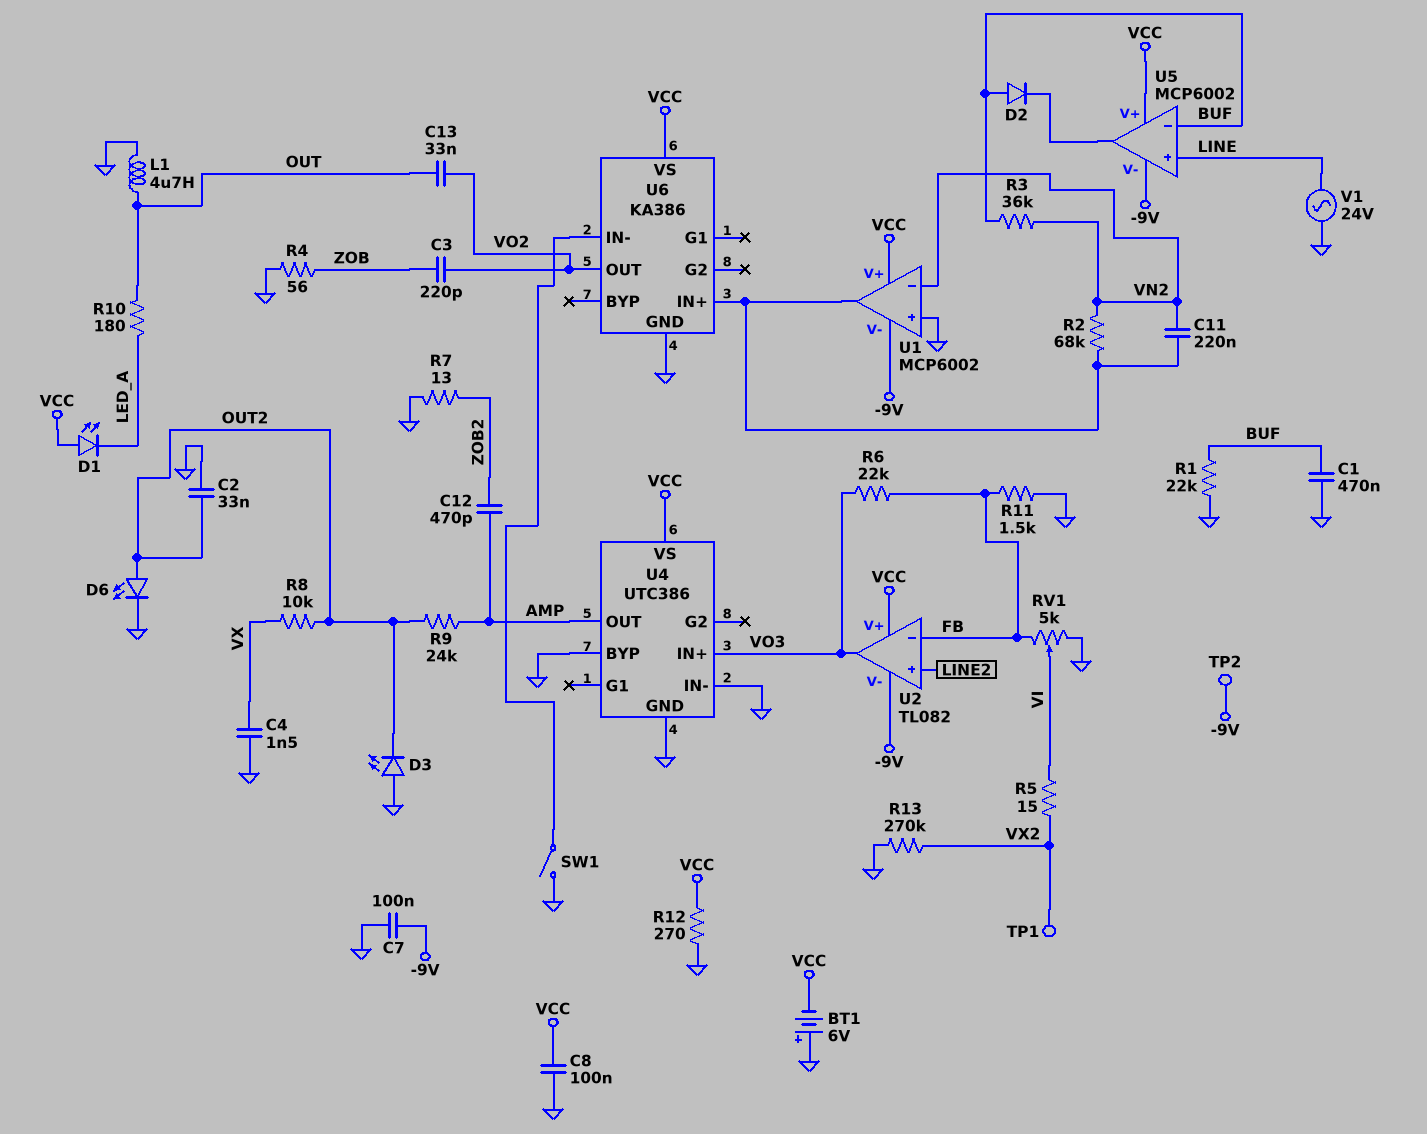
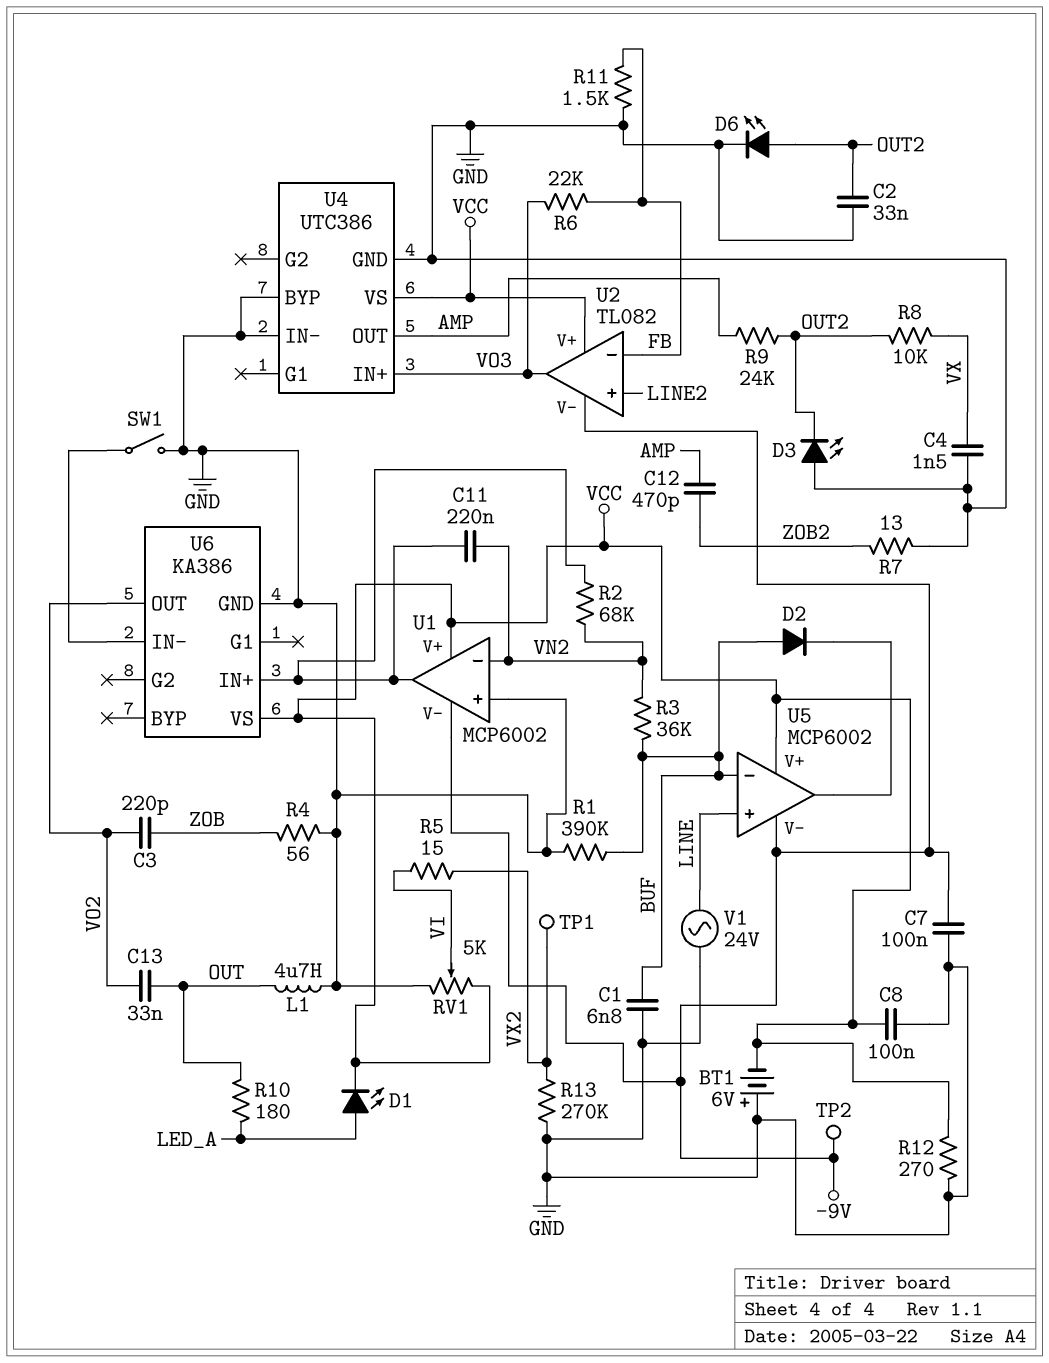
C1: 470nF (BUF, GND) -> 6.8nF (BUF, GND)
D1: LED (A VCC, K LED_A) -> LED (A LED_A, K VCC)
R1: 22k (BUF, GND) -> 390k (BUF, GND)
RV1: 5k (FB, GND, wiper VI) -> 5k (GND, VCC, wiper VI)

